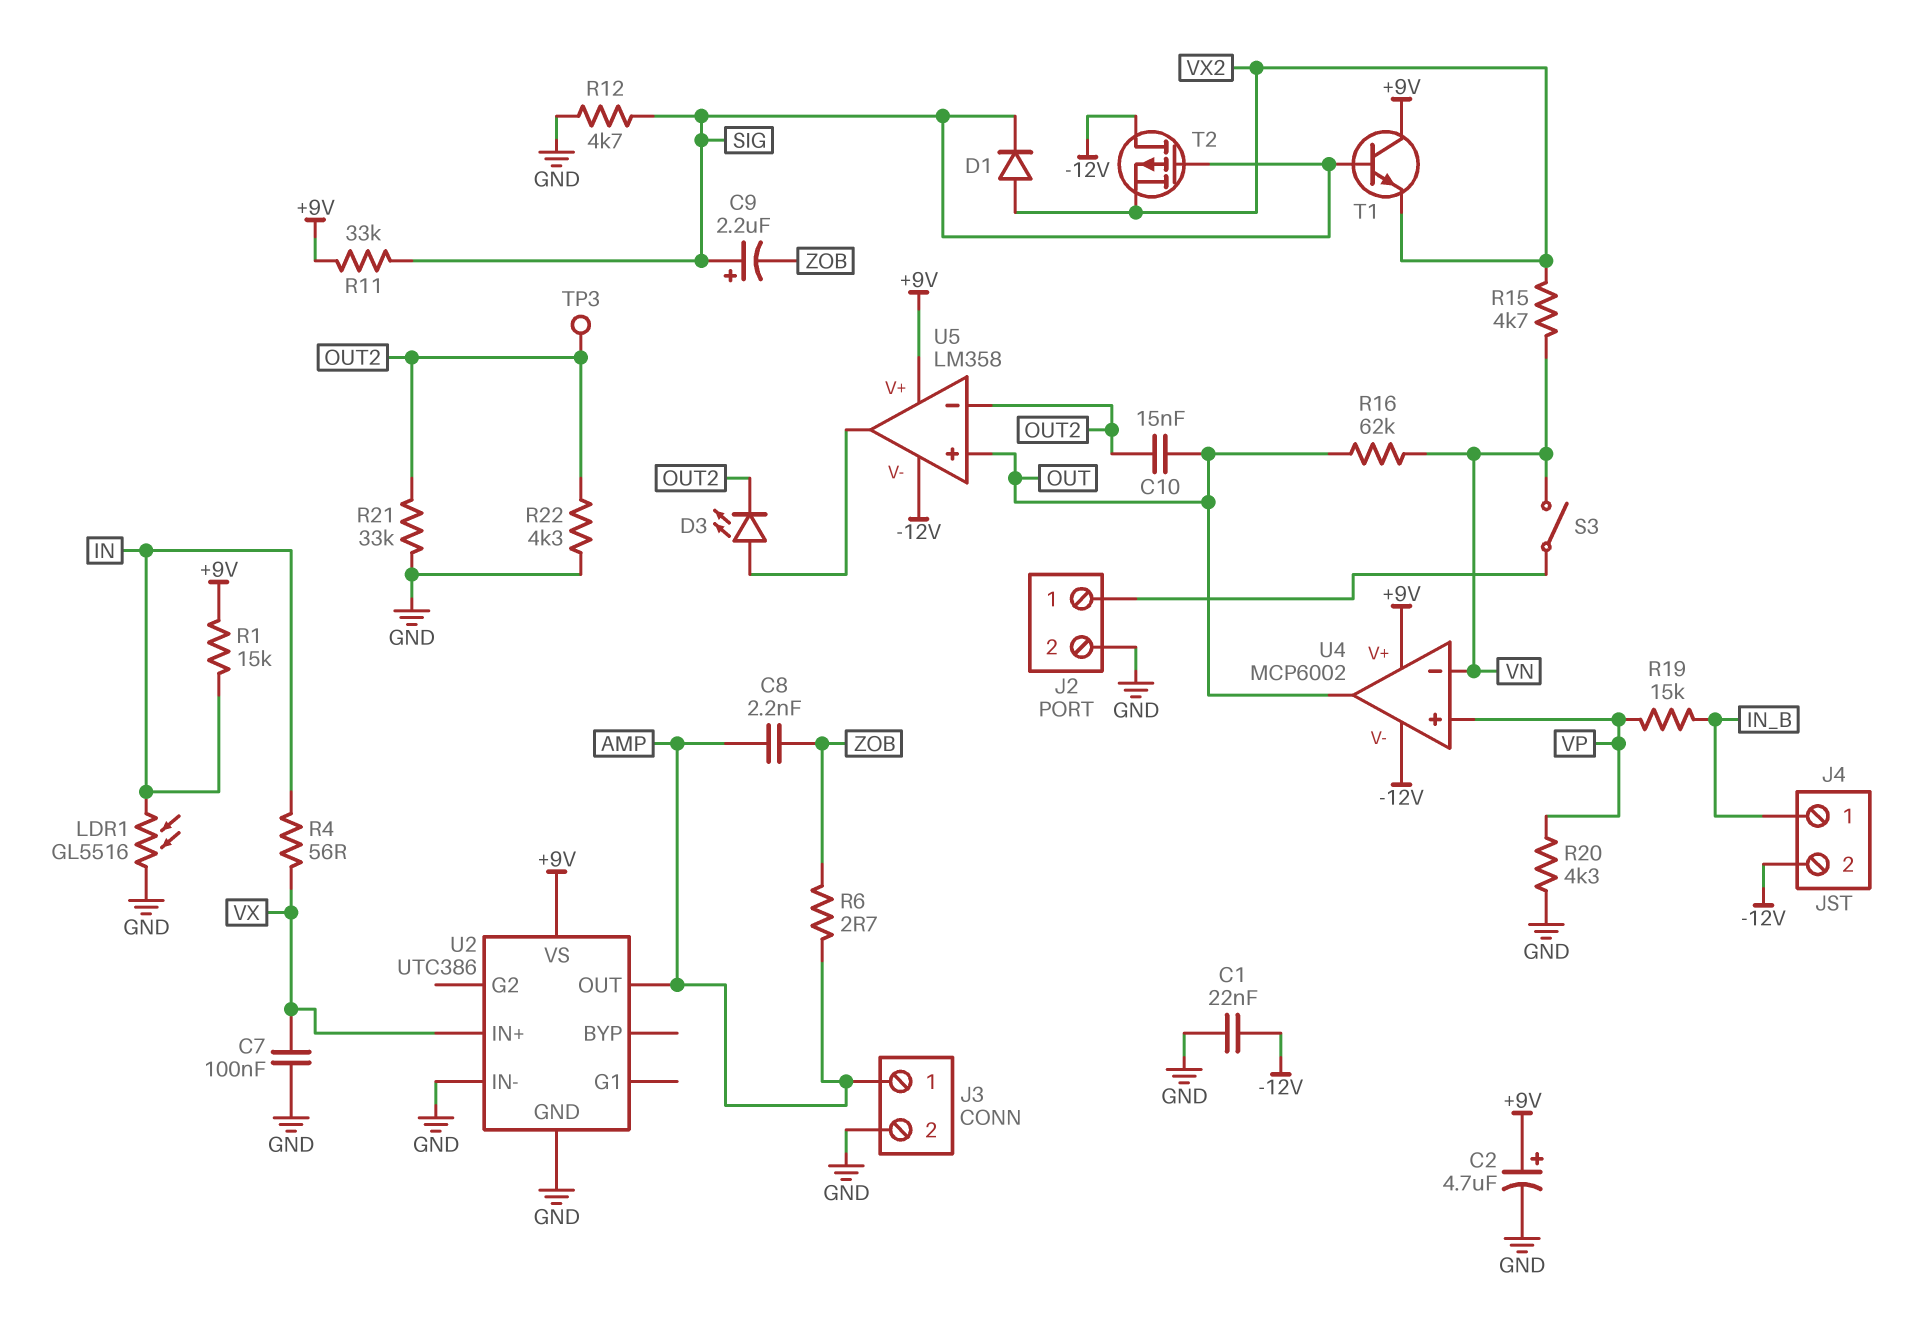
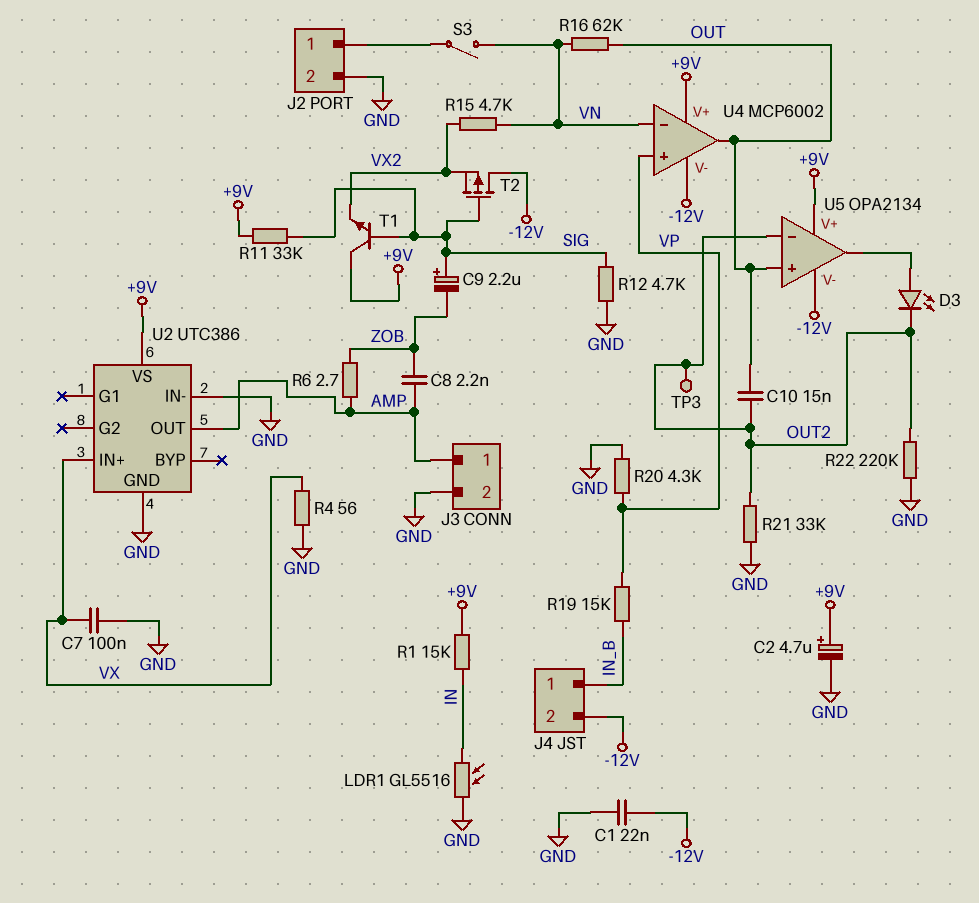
D1: diode (A VX2, K SIG) -> none
R4: 56 (IN, VX) -> 56 (GND, VX)
R22: 4.3k (GND, OUT2) -> 220k (GND, OUT2)
U5: LM358 -> OPA2134

